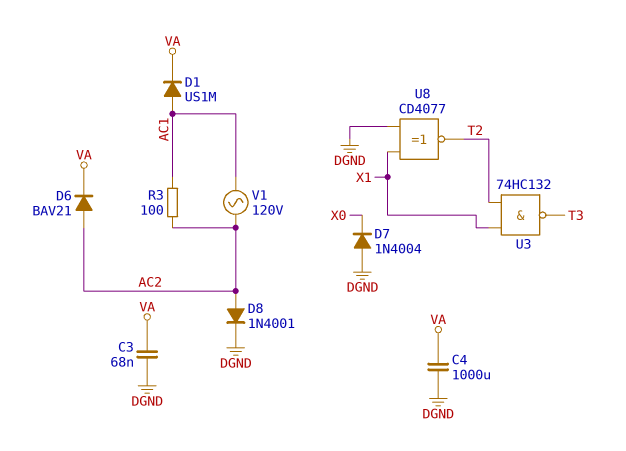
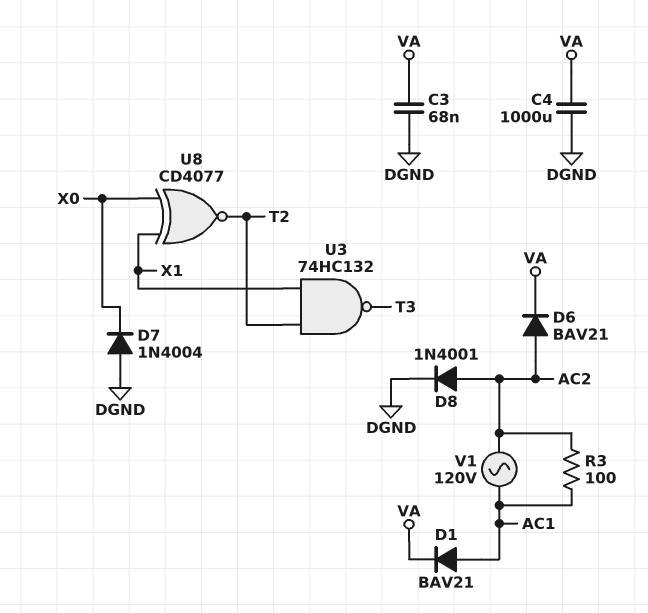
D1: diode US1M (A AC1, K VA) -> diode BAV21 (A AC1, K VA)
U8: XNOR CD4077 (in DGND, in X1, out T2) -> XNOR CD4077 (in X0, in X1, out T2)

